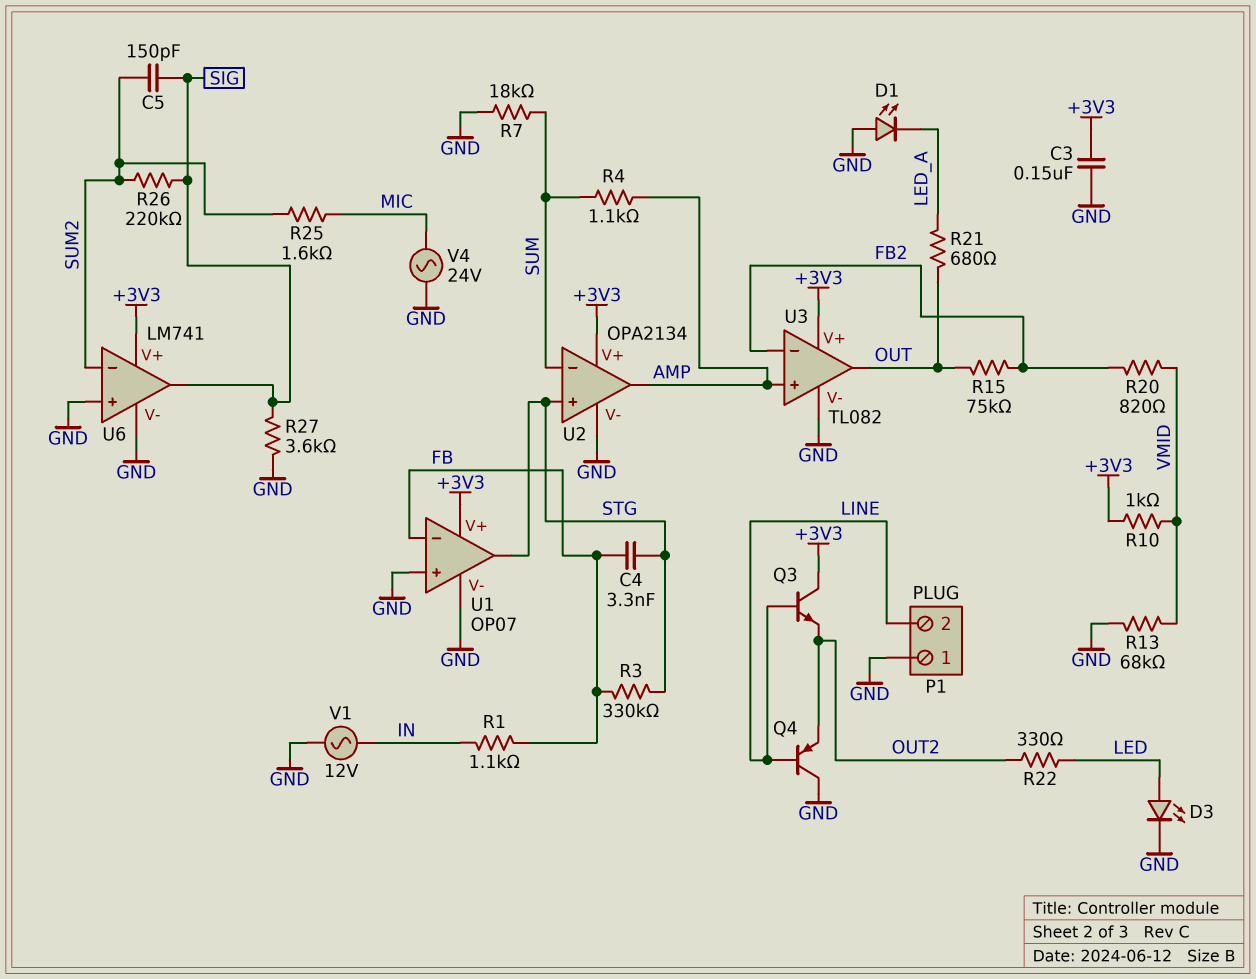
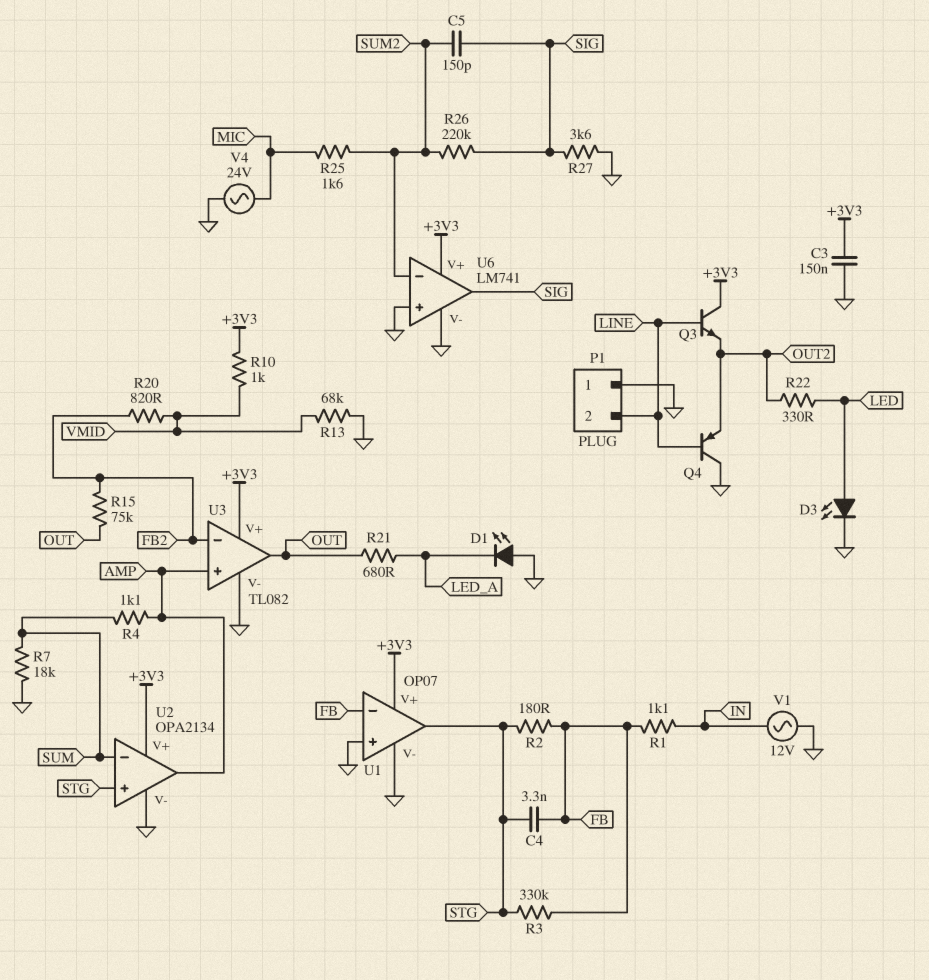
R2: none -> 180 (FB, STG)

